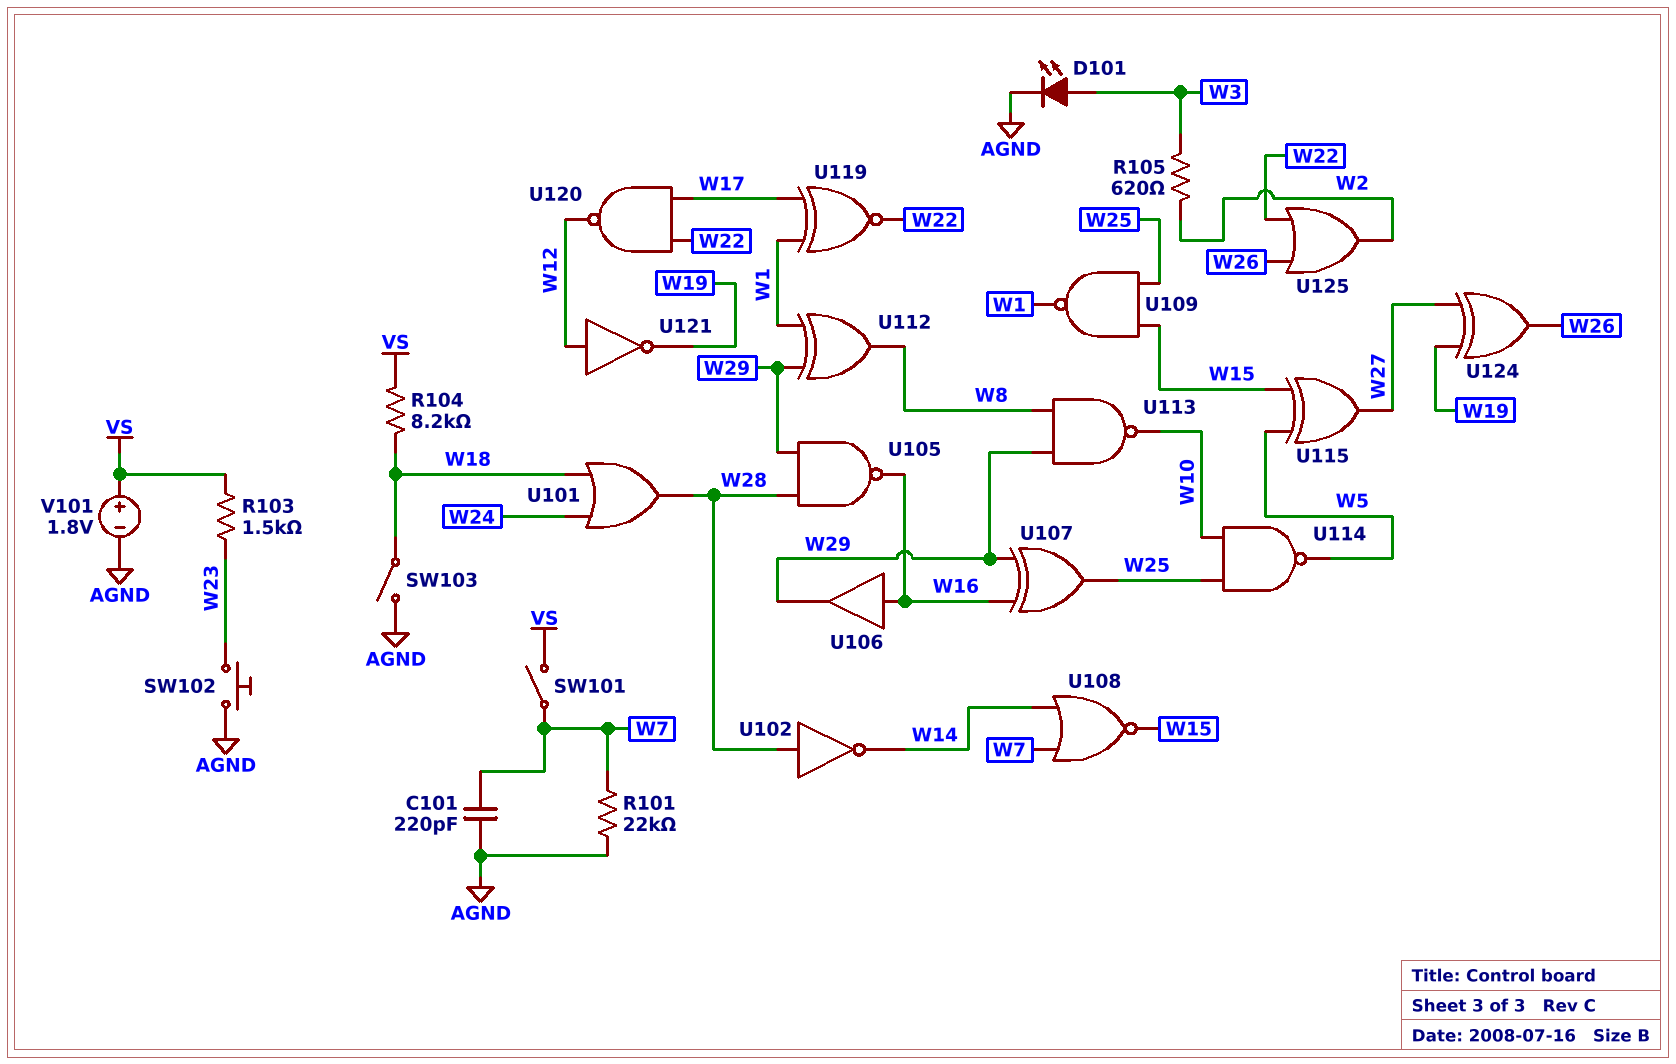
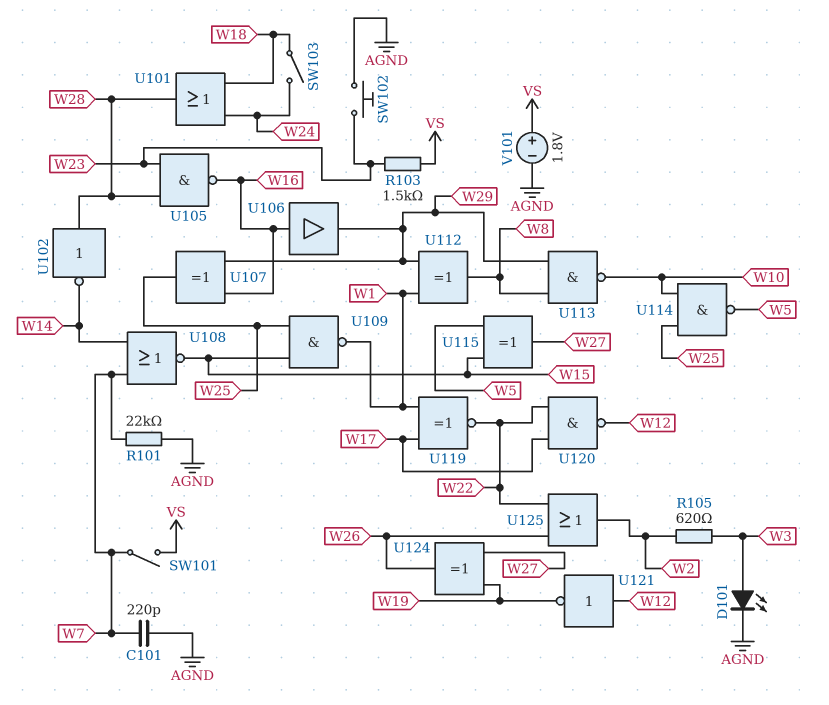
R104: 8.2k (VS, W18) -> none
SW103: switch (AGND, W18) -> switch (W18, W24)
U105: NAND (in W28, in W29, out W16) -> NAND (in W23, in W28, out W16)

